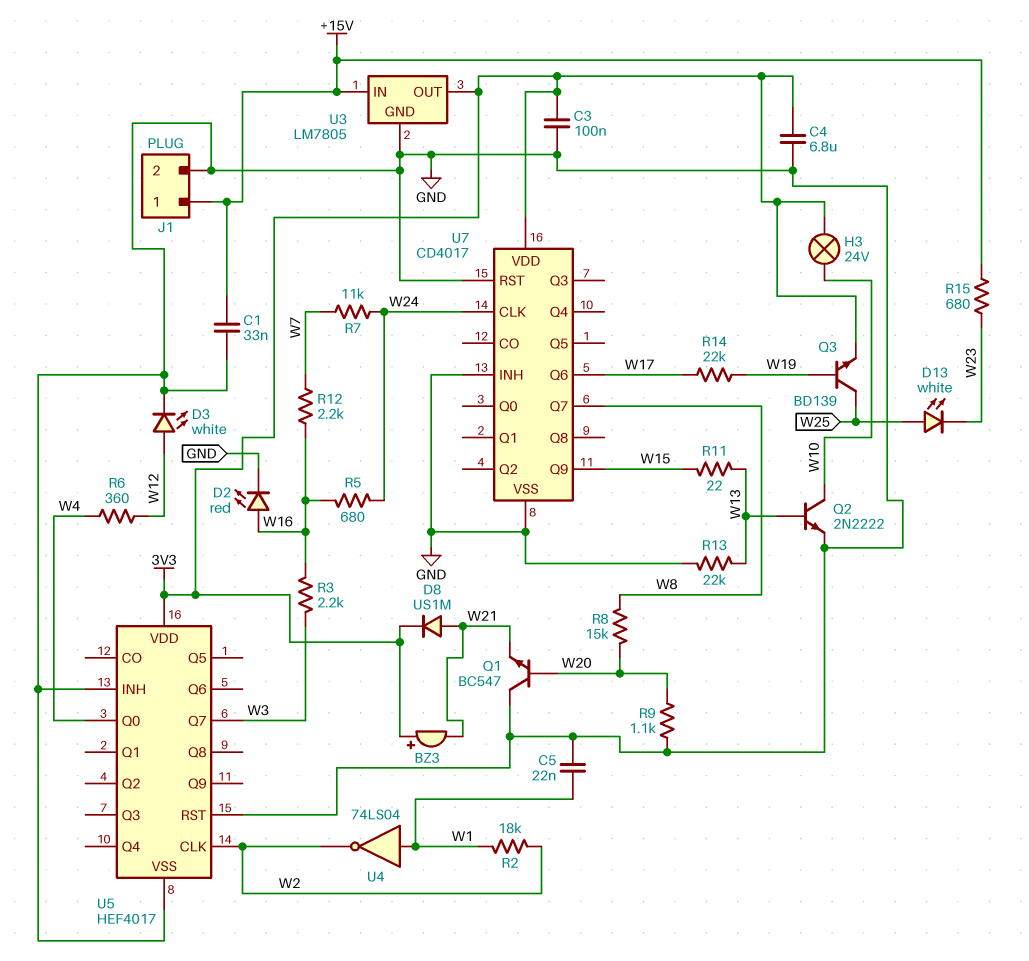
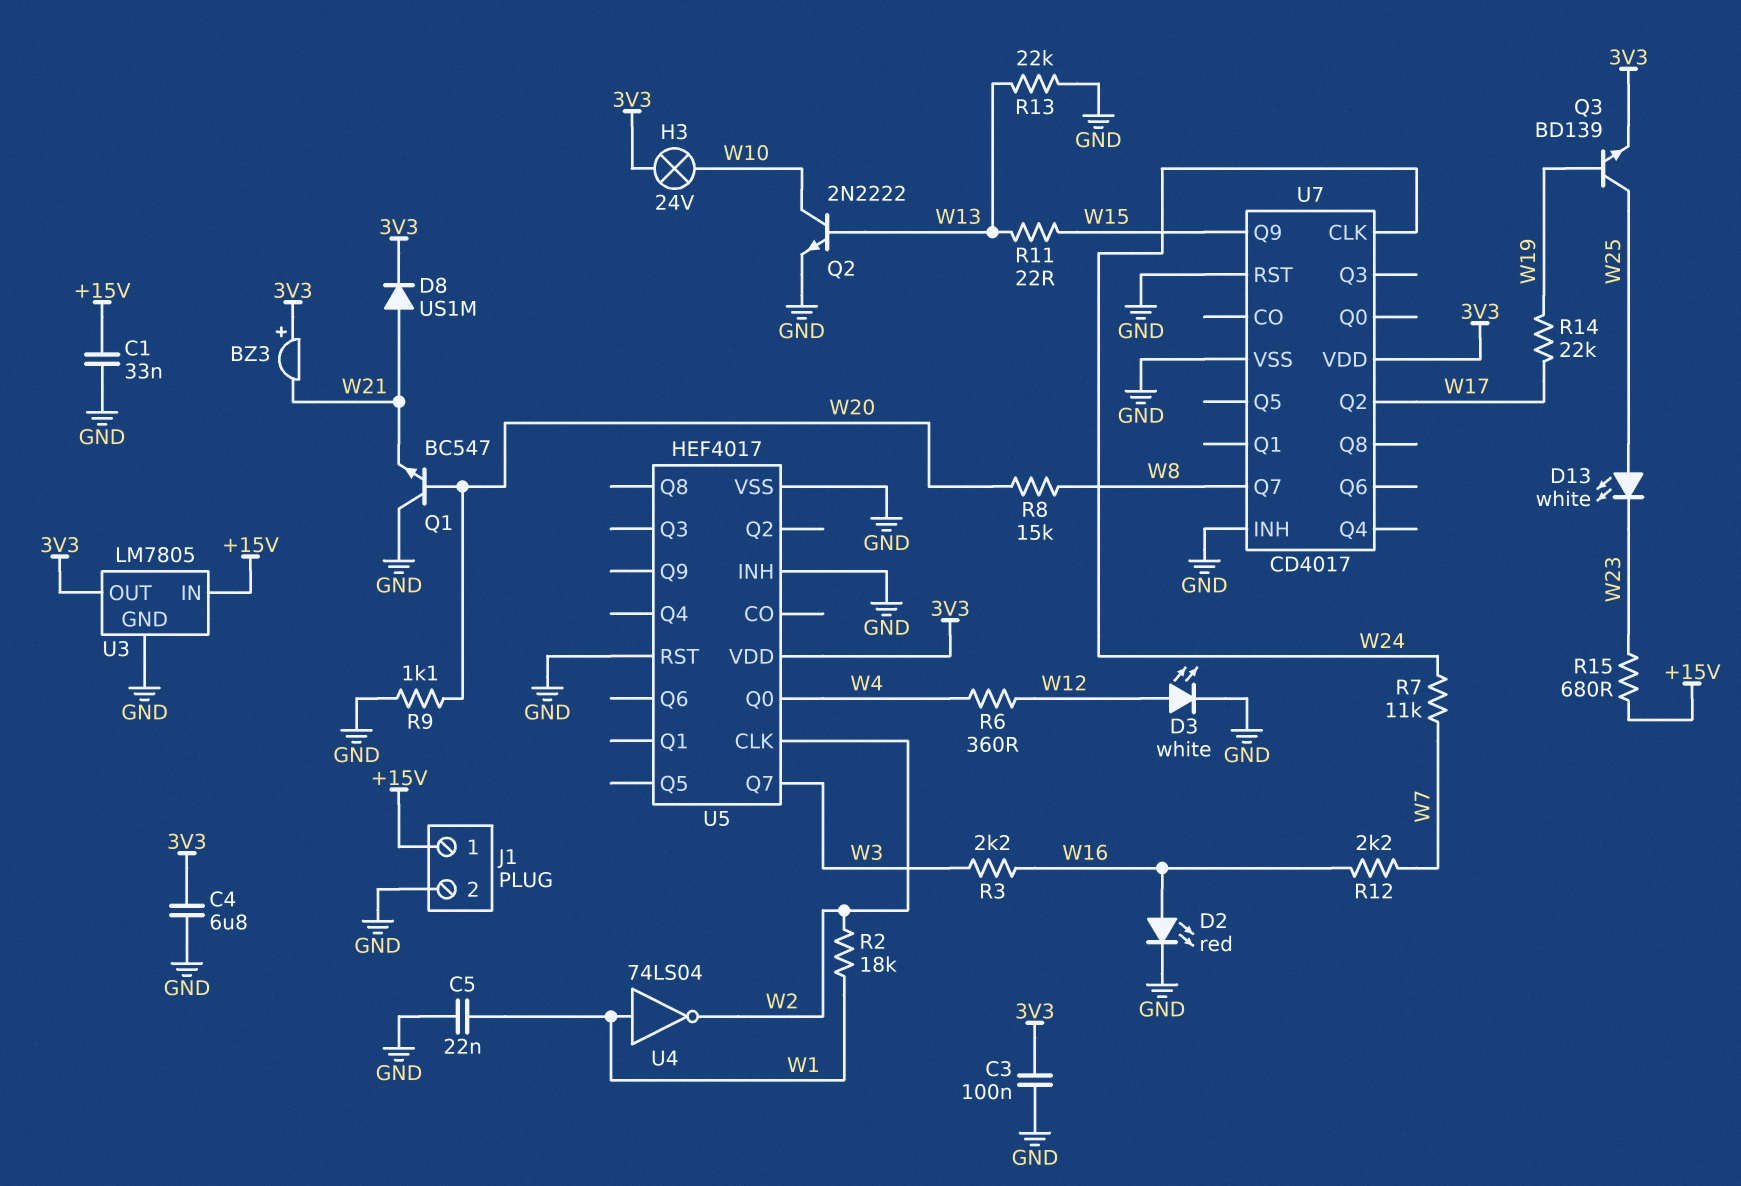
R5: 680 (W16, W24) -> none
U7 pin Q2: none -> W17
U7 pin Q6: W17 -> none

